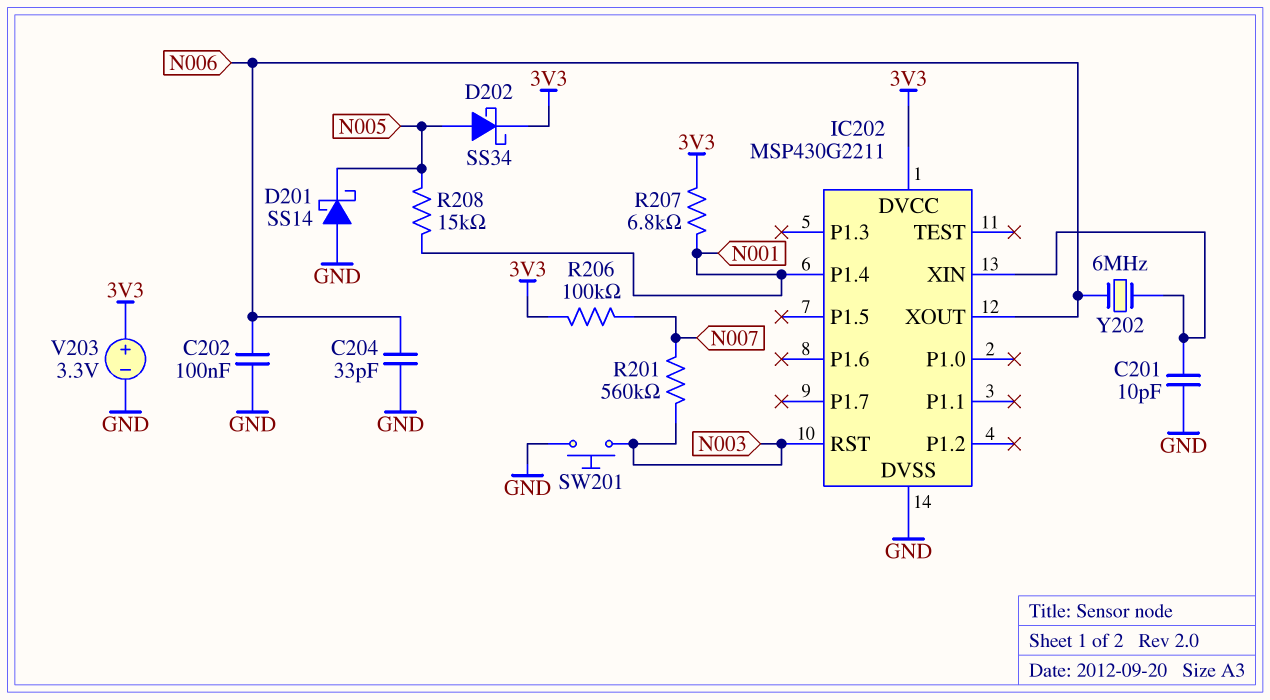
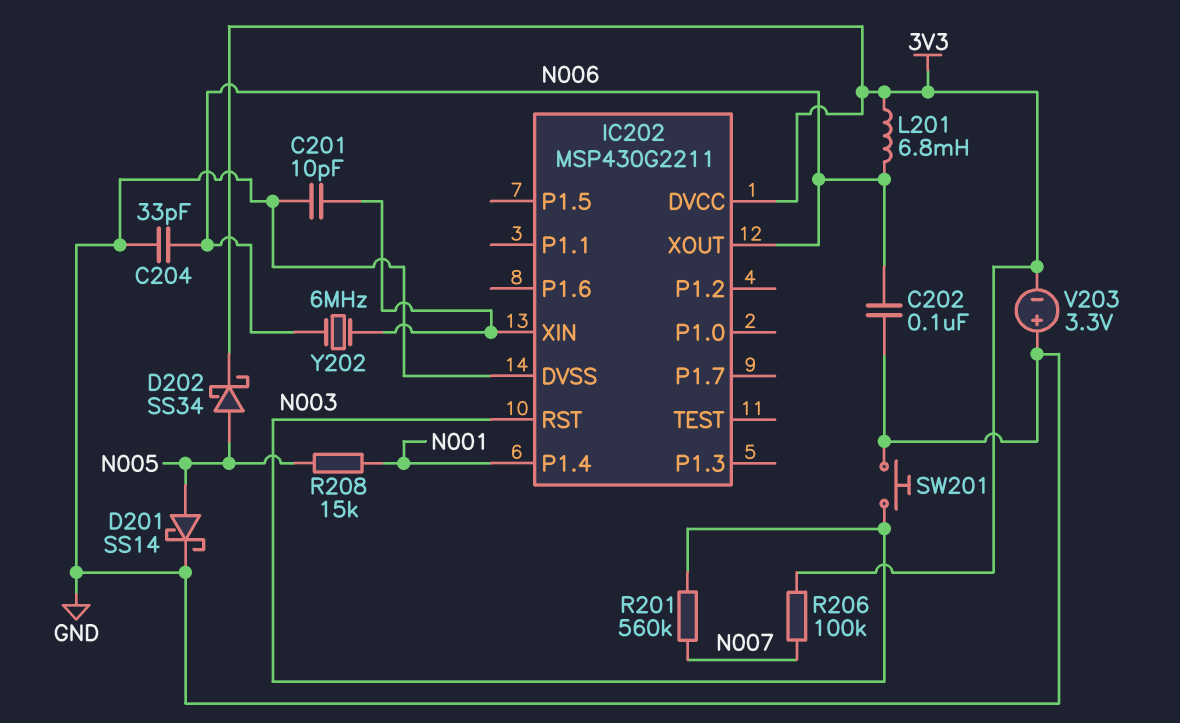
D201: schottky SS14 (A GND, K N005) -> schottky SS14 (A N005, K GND)
L201: none -> 6.8mH (3V3, N006)
R207: 6.8k (3V3, N001) -> none
V203: 3.3V (plus 3V3, minus GND) -> 3.3V (plus GND, minus 3V3)

